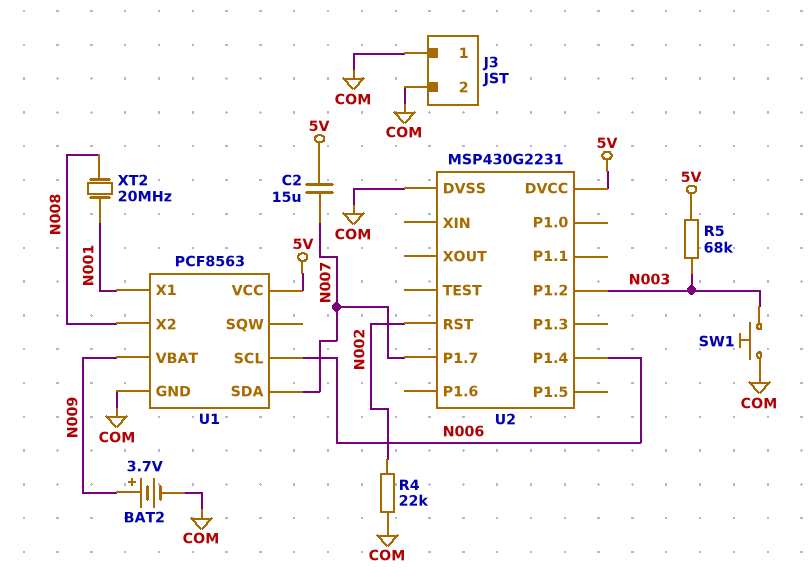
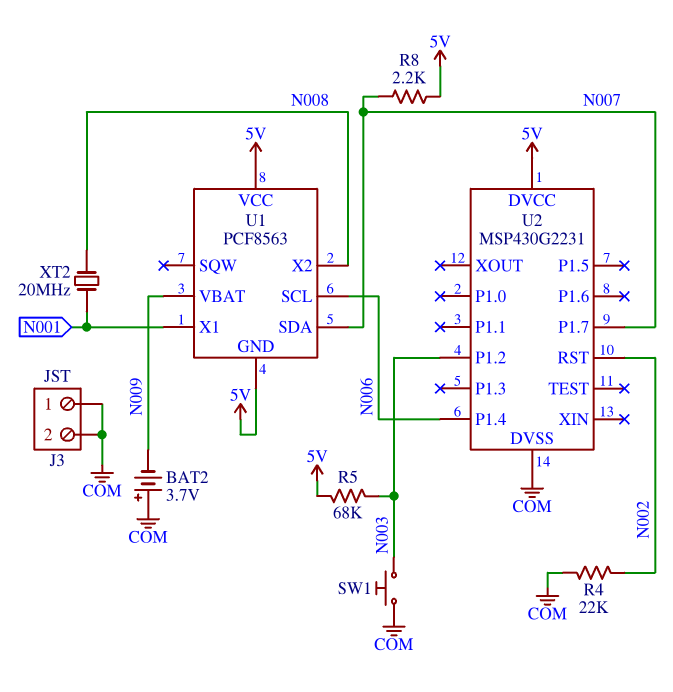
BAT2: 3.7V (plus N009, minus COM) -> 3.7V (plus COM, minus N009)
C2: 15uF (5V, N007) -> none
R8: none -> 2.2k (5V, N007)
U1 pin GND: COM -> 5V

